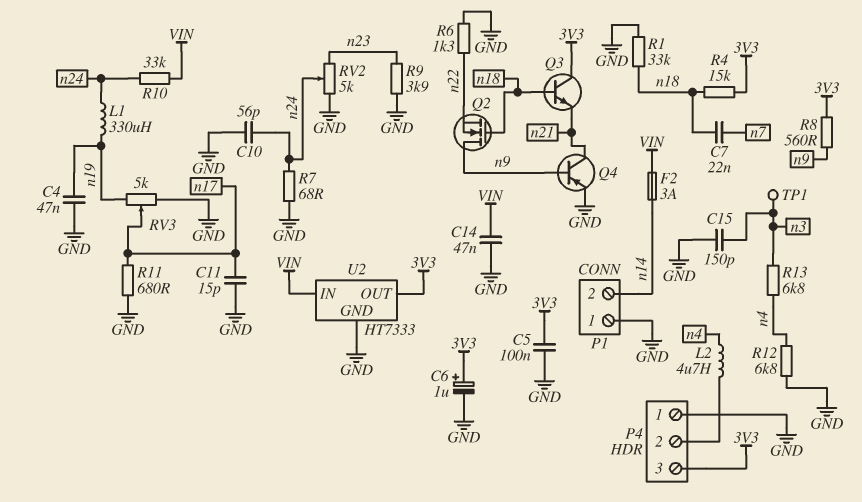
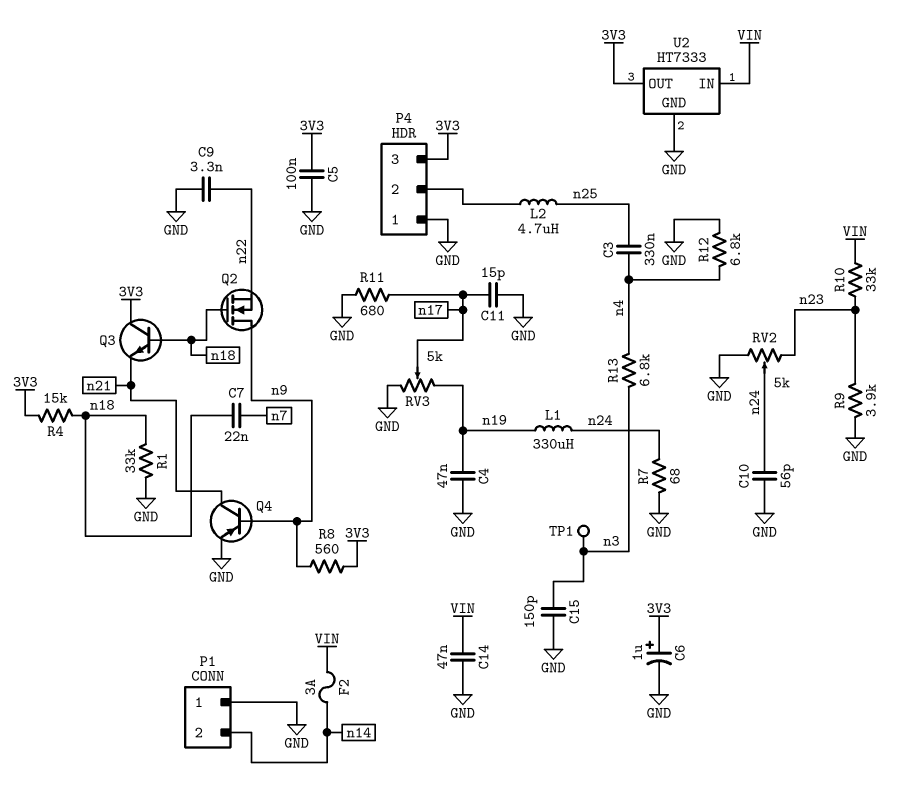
C3: none -> 330nF (n4, n25)
C9: none -> 3.3nF (GND, n22)
L2: 4.7uH (P4/2, n4) -> 4.7uH (P4/2, n25)
R6: 1.3k (GND, n22) -> none
R10: 33k (VIN, n24) -> 33k (VIN, n23)

